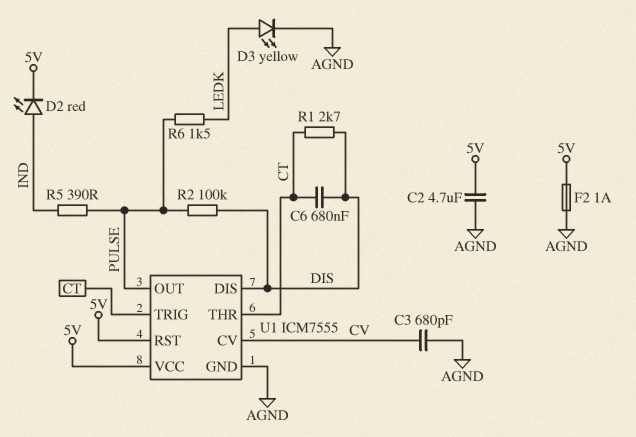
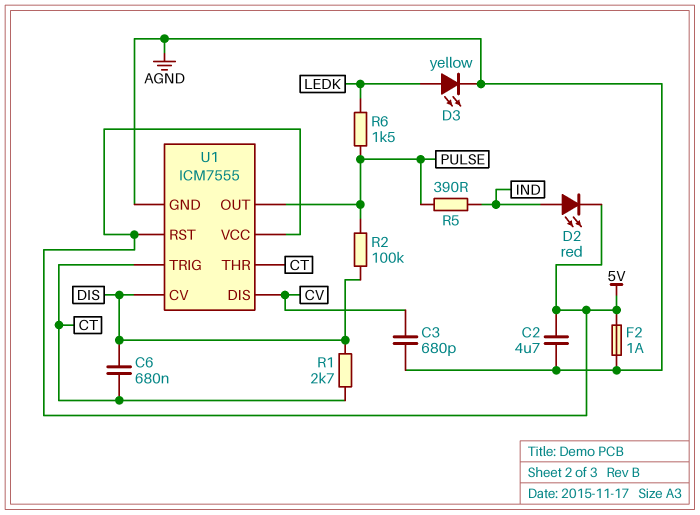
U1 pin CV: CV -> DIS
U1 pin DIS: DIS -> CV

